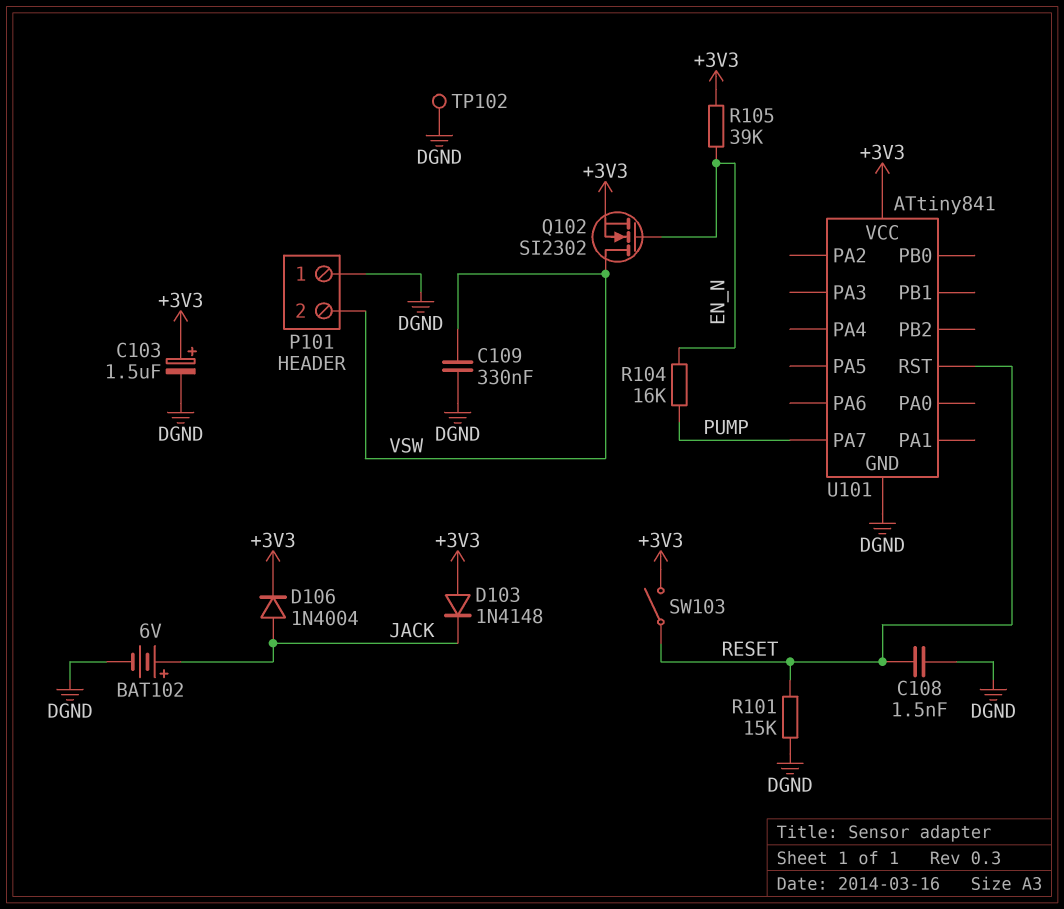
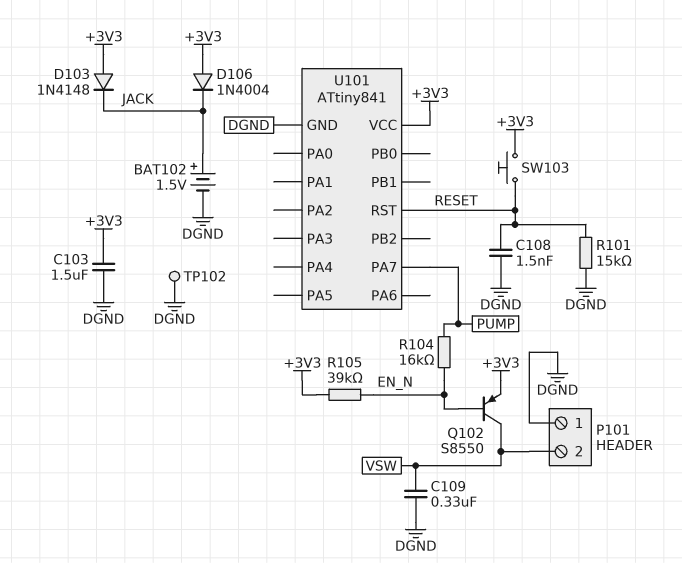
BAT102: 6V (plus JACK, minus DGND) -> 1.5V (plus JACK, minus DGND)
C103: 1.5uF (plus +3V3, minus DGND) -> 1.5uF (+3V3, DGND)
D106: diode 1N4004 (A JACK, K +3V3) -> diode 1N4004 (A +3V3, K JACK)
Q102: NMOS SI2302 (G EN_N, D VSW, S +3V3) -> PNP S8550 (B EN_N, C VSW, E +3V3)
SW103: switch (+3V3, RESET) -> button (+3V3, RESET)

